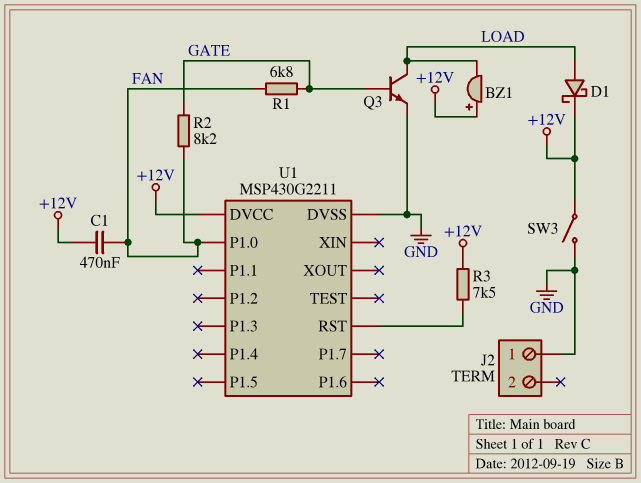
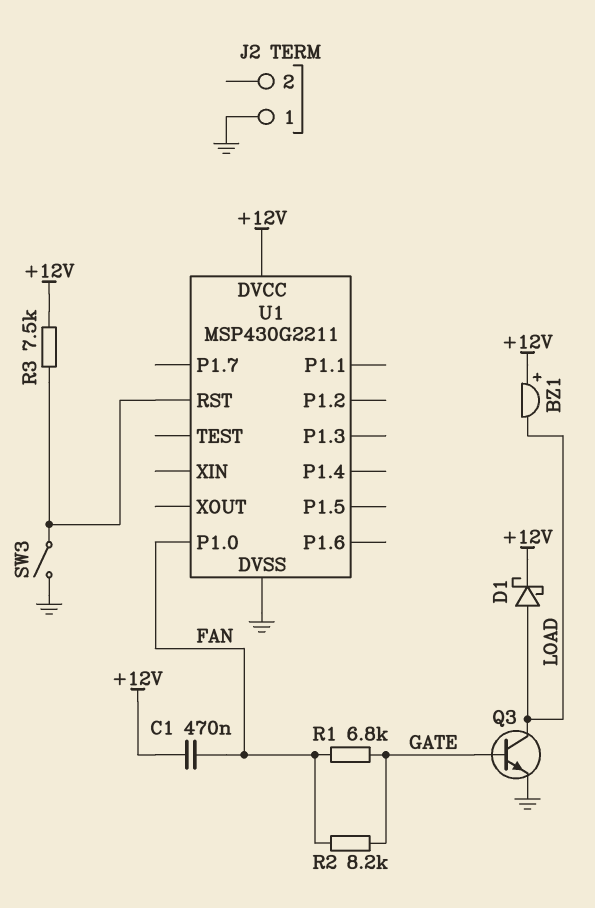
SW3: switch (+12V, GND) -> switch (GND, U1/RST)

